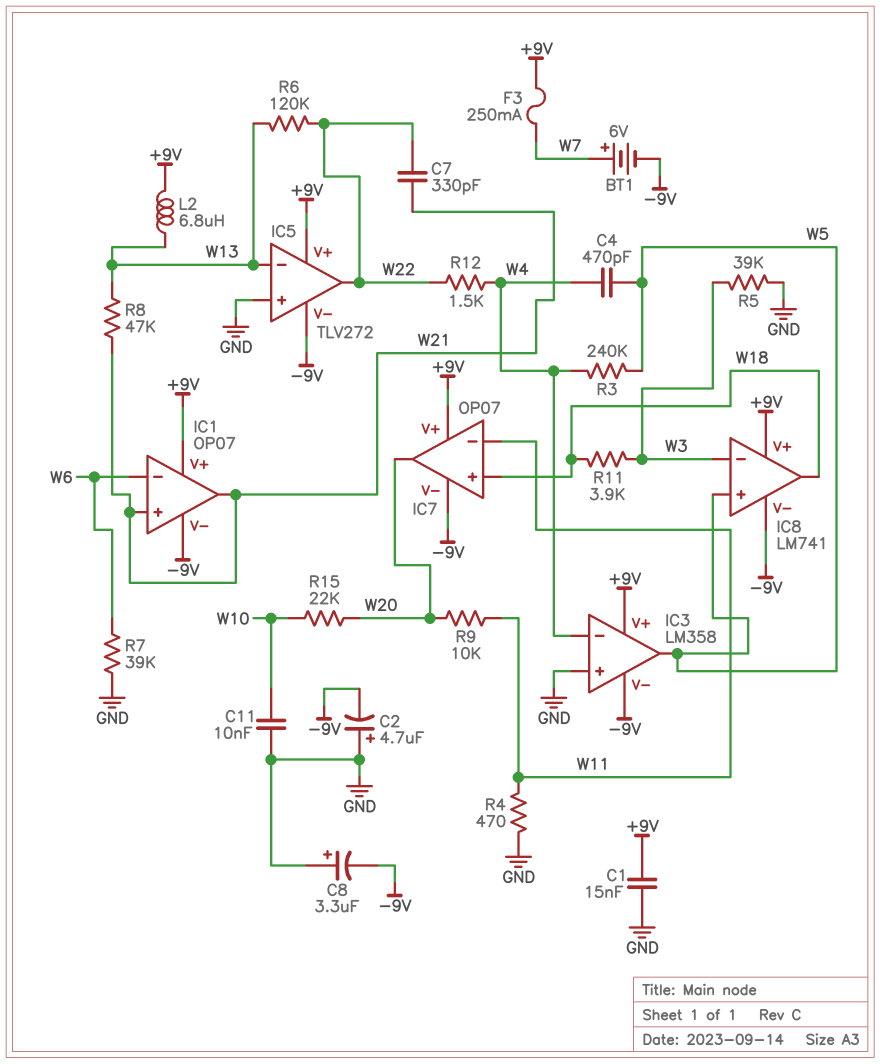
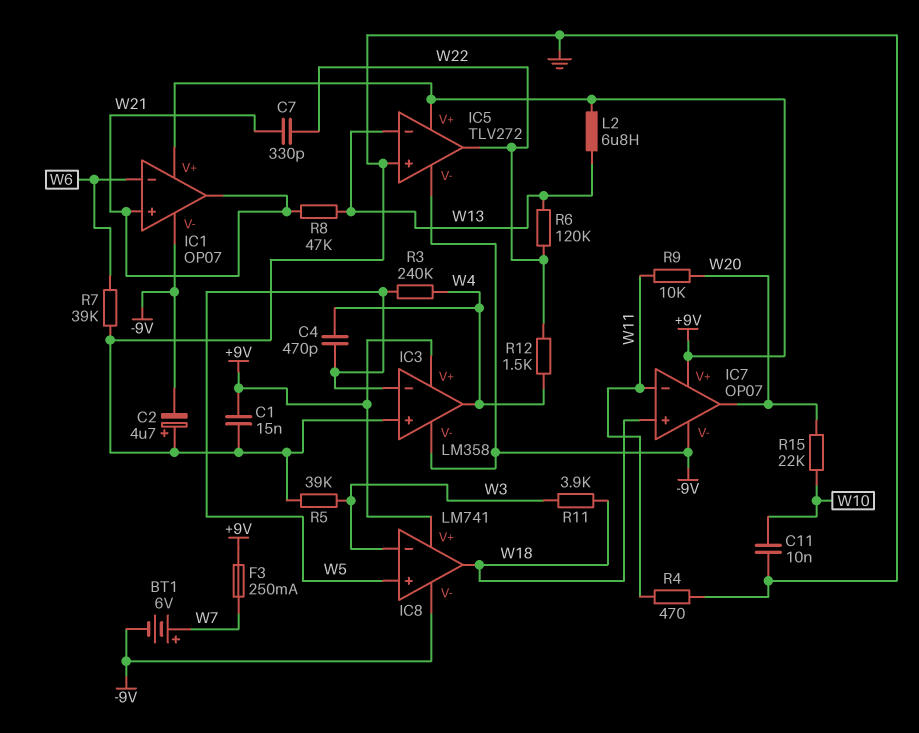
C8: 3.3uF (plus GND, minus -9V) -> none
IC3 pin in-: W4 -> W5
IC3 pin out: W5 -> W4

